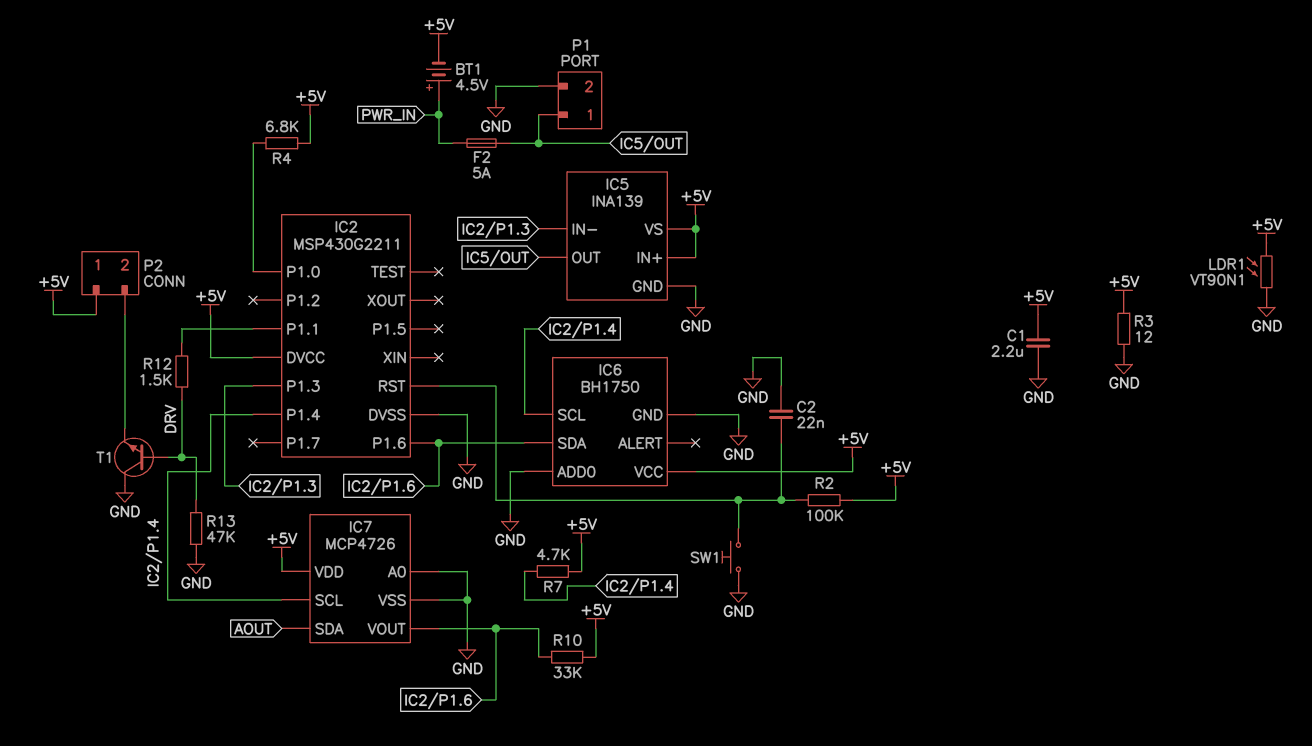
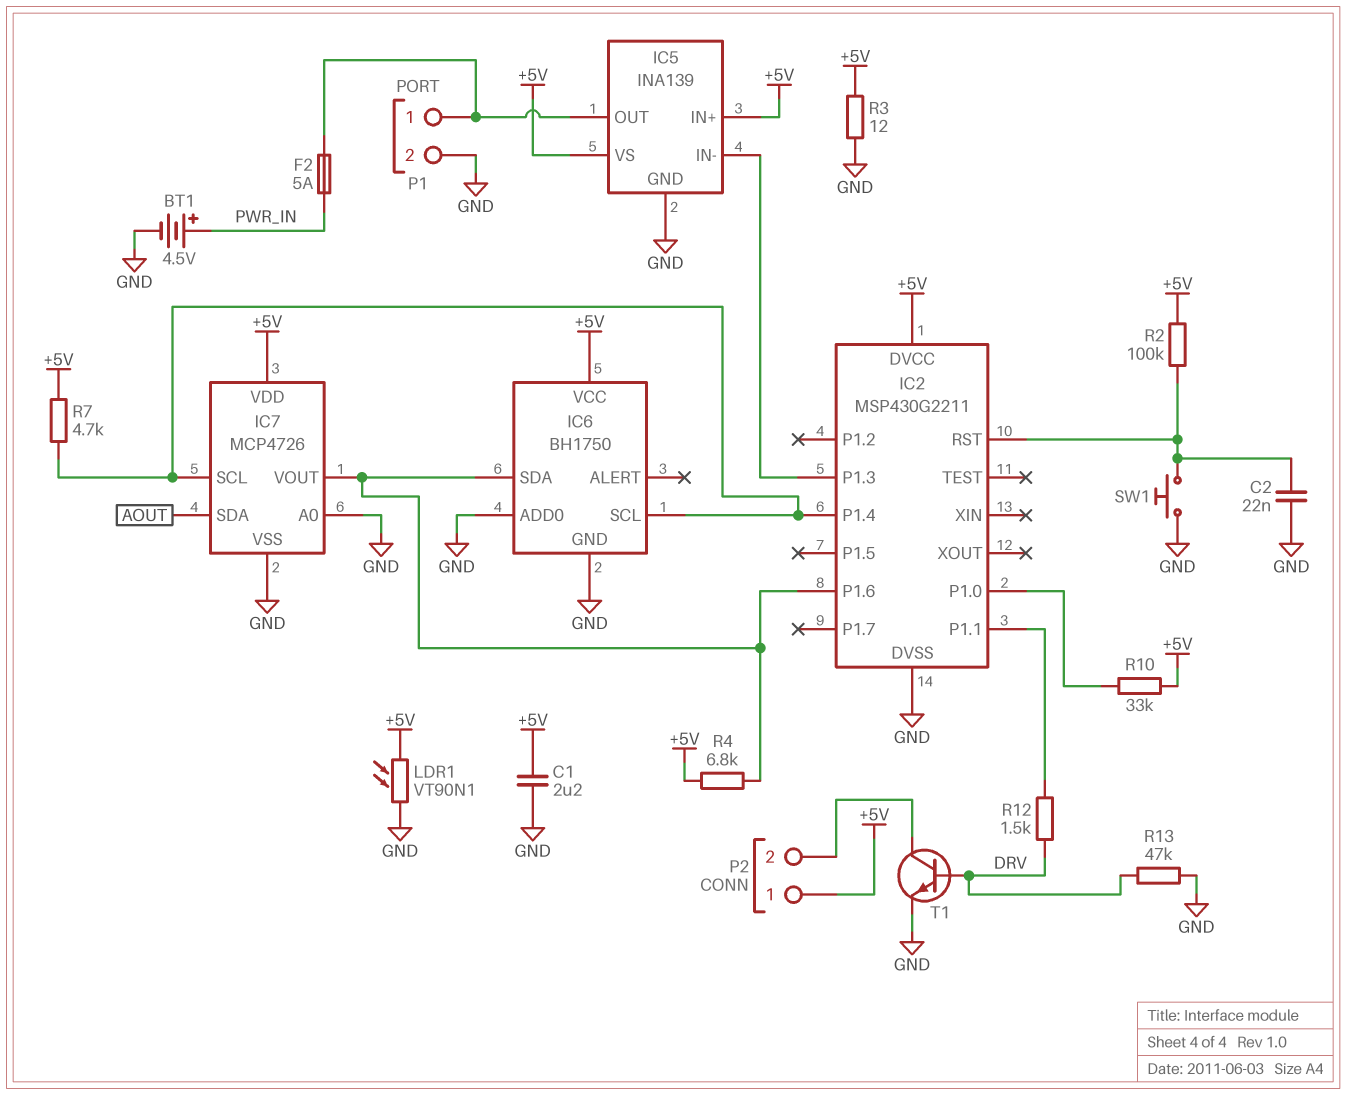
BT1: 4.5V (plus PWR_IN, minus +5V) -> 4.5V (plus PWR_IN, minus GND)
R4: 6.8k (+5V, IC2/P1.0) -> 6.8k (+5V, IC2/P1.6)
R10: 33k (+5V, IC2/P1.6) -> 33k (+5V, IC2/P1.0)
T1: NPN (B DRV, C GND, E P2/2) -> NPN (B DRV, C P2/2, E GND)

